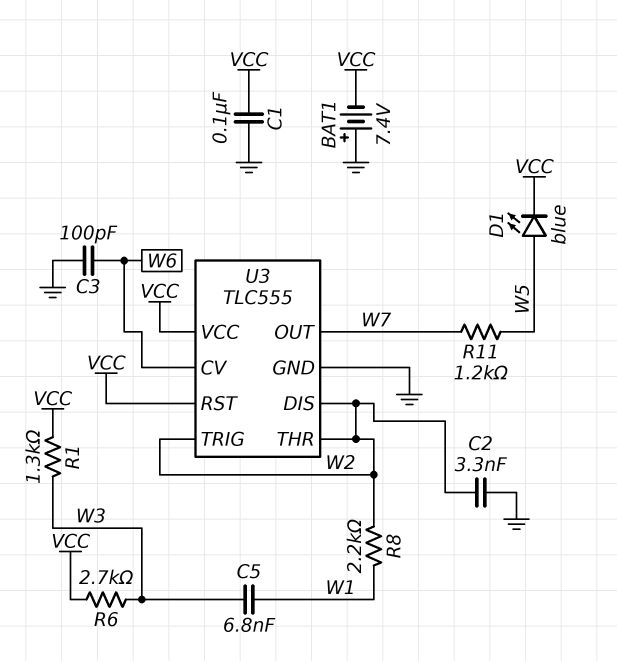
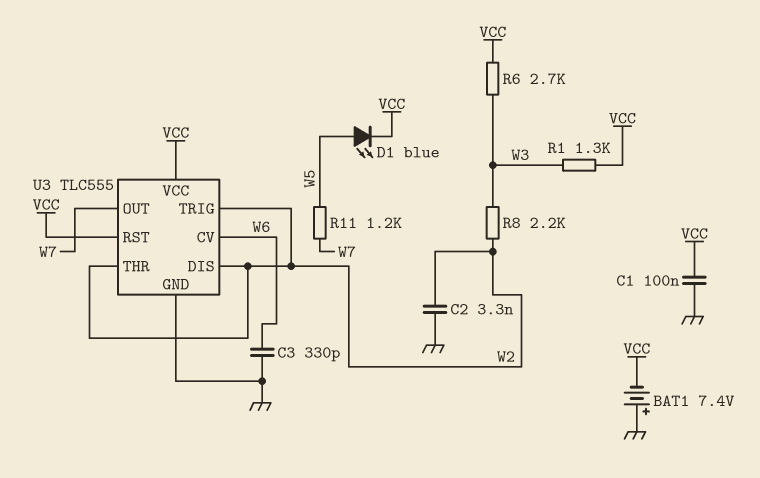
C3: 100pF (GND, W6) -> 330pF (GND, W6)
C5: 6.8nF (W1, W3) -> none
R8: 2.2k (W1, W2) -> 2.2k (W2, W3)

